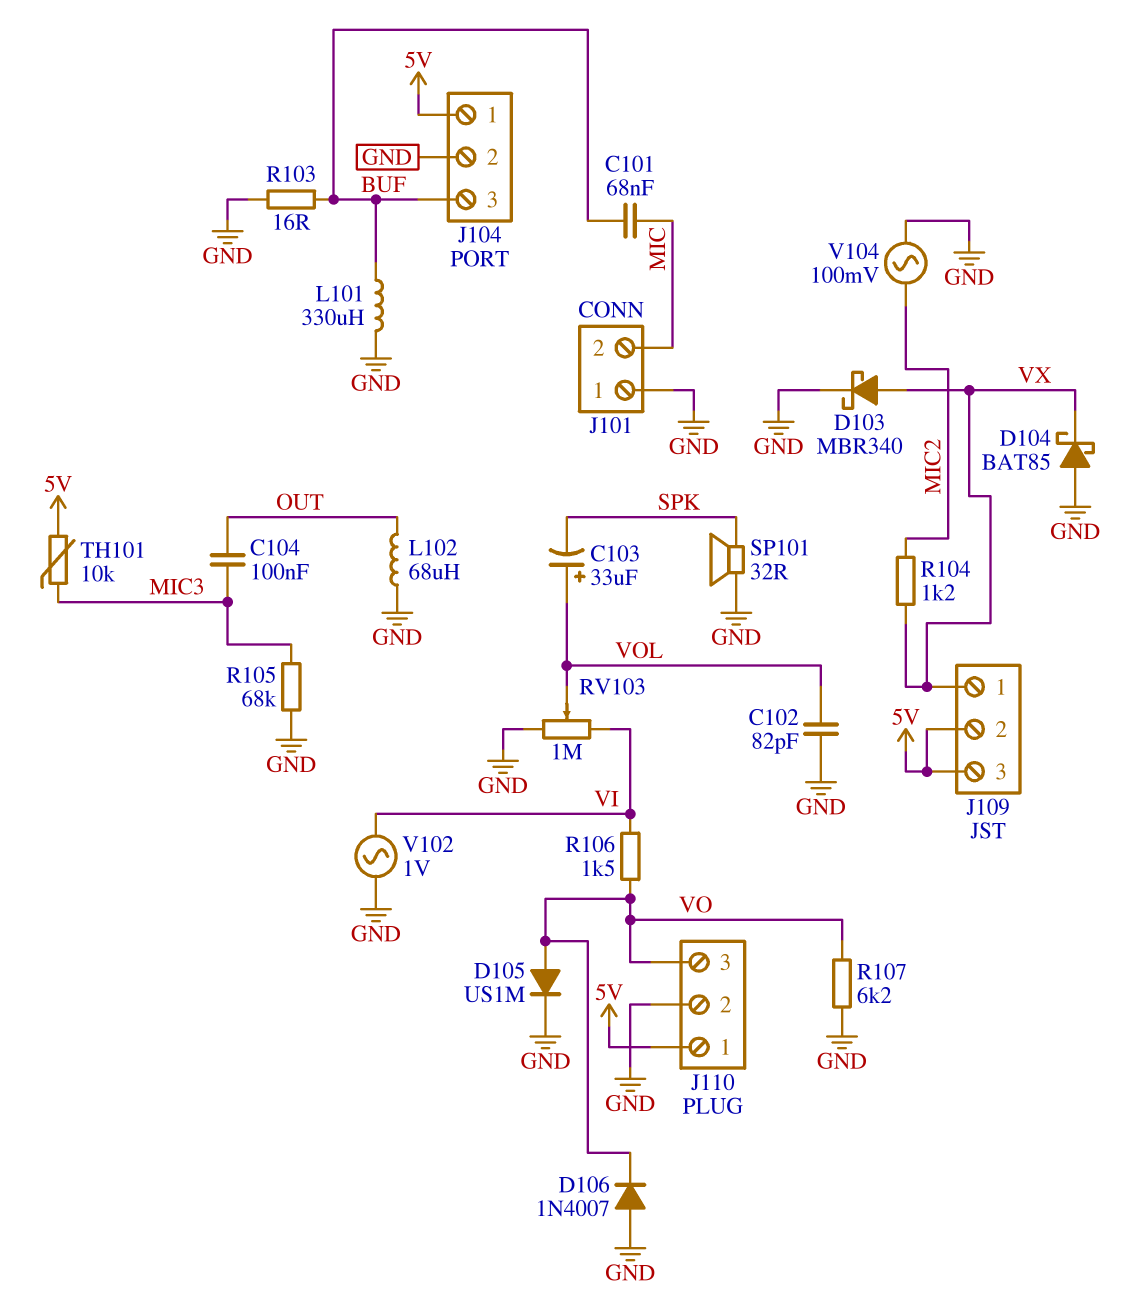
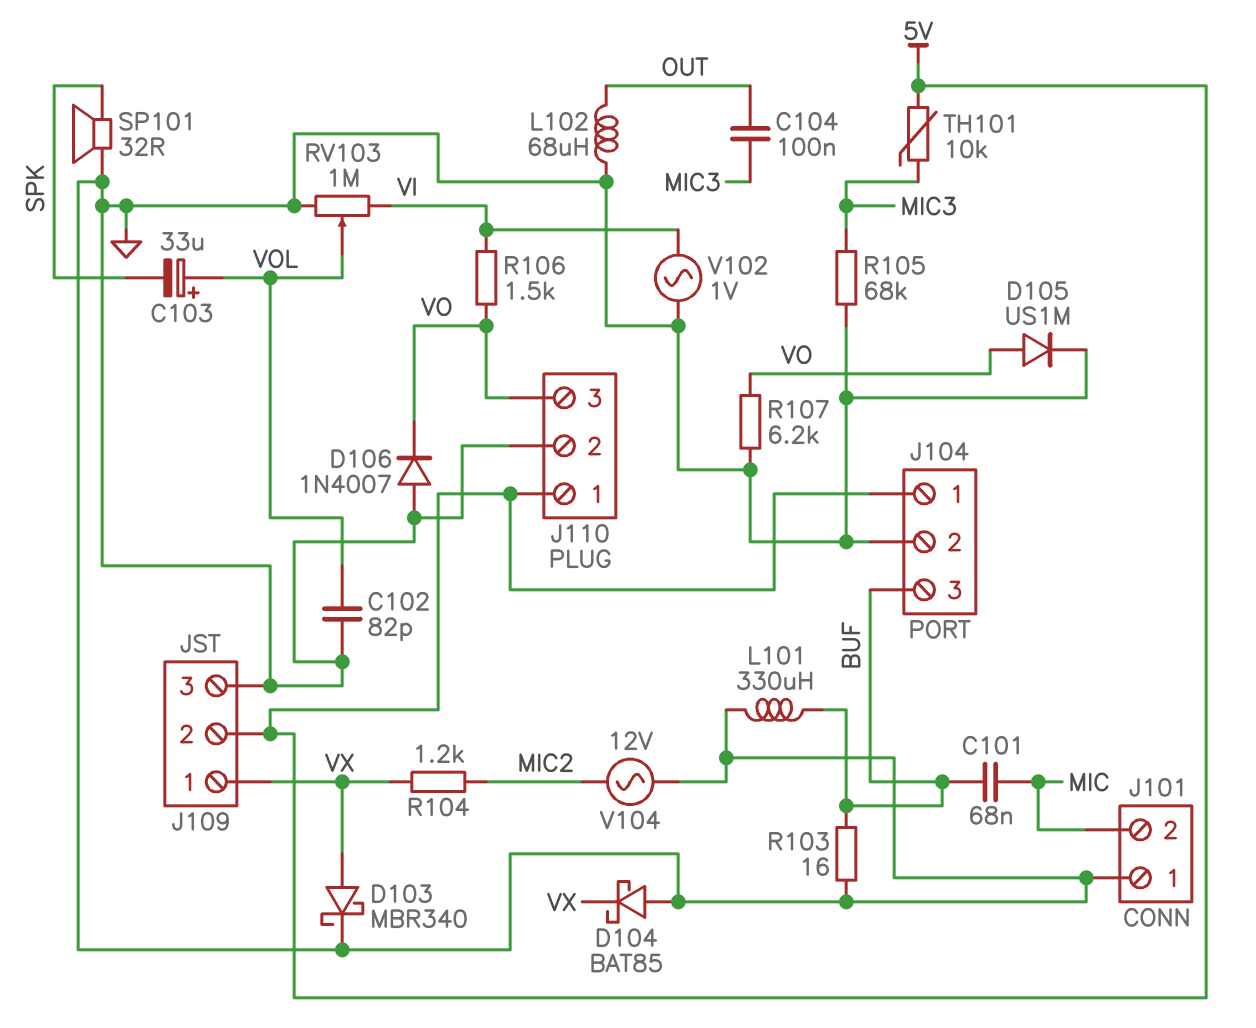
J109 pin 3: 5V -> GND
V104: AC 100mV (GND, MIC2) -> AC 12V (GND, MIC2)

